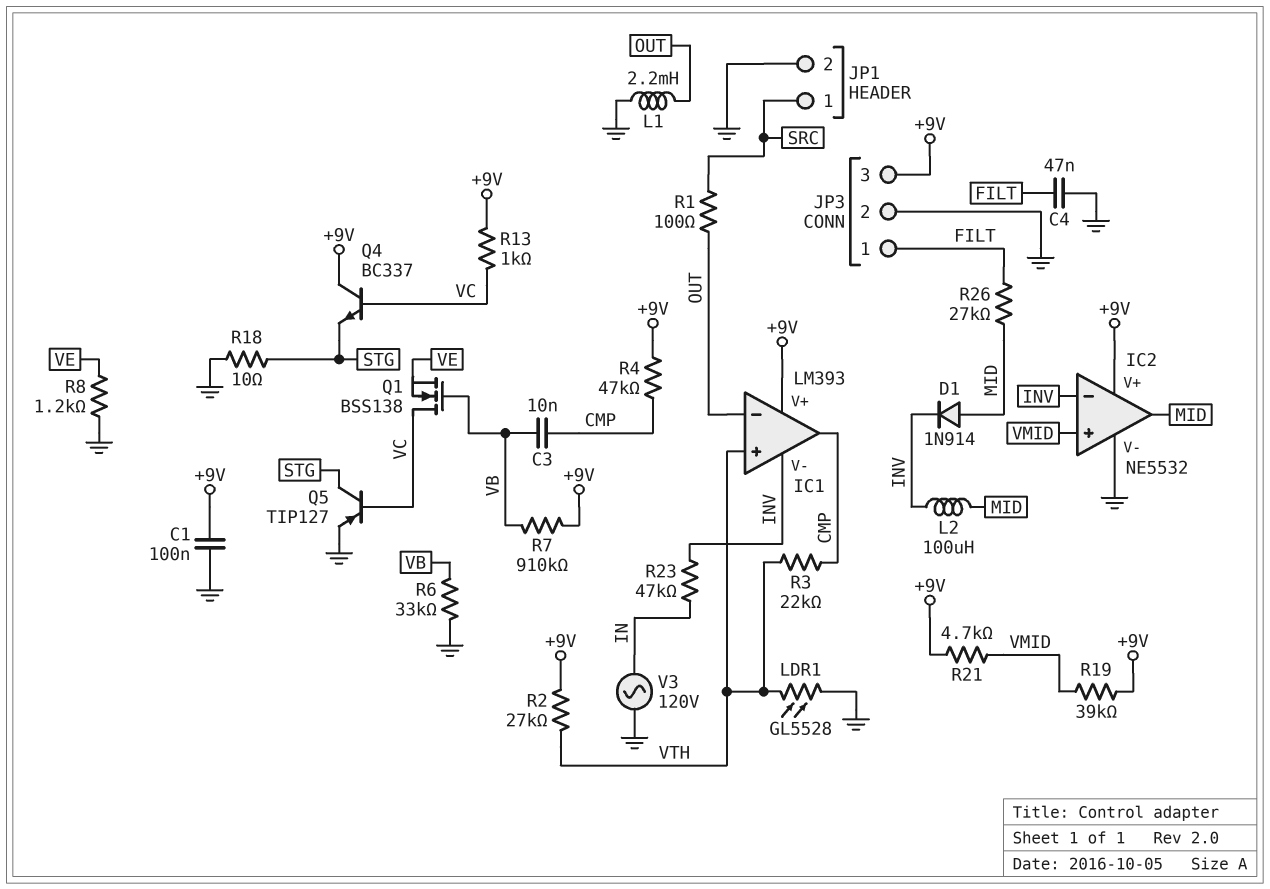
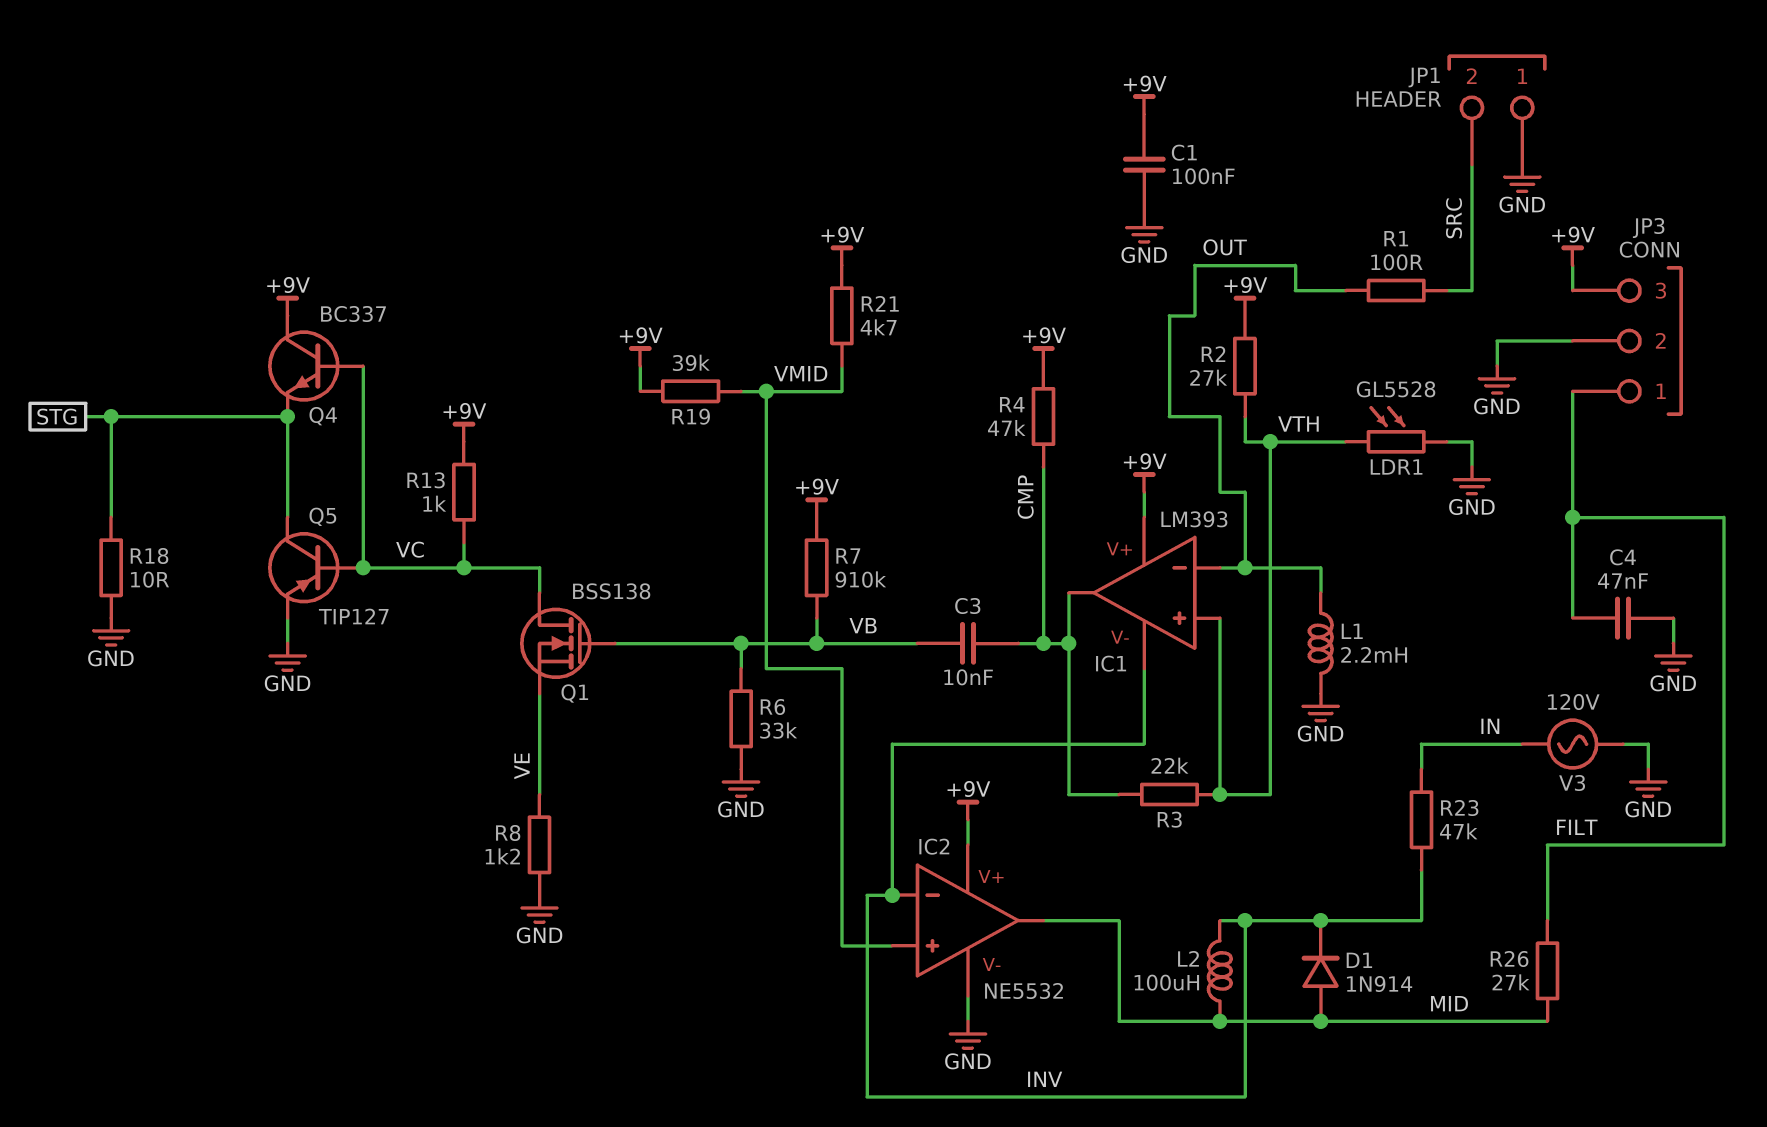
JP1 pin 1: SRC -> GND
JP1 pin 2: GND -> SRC

